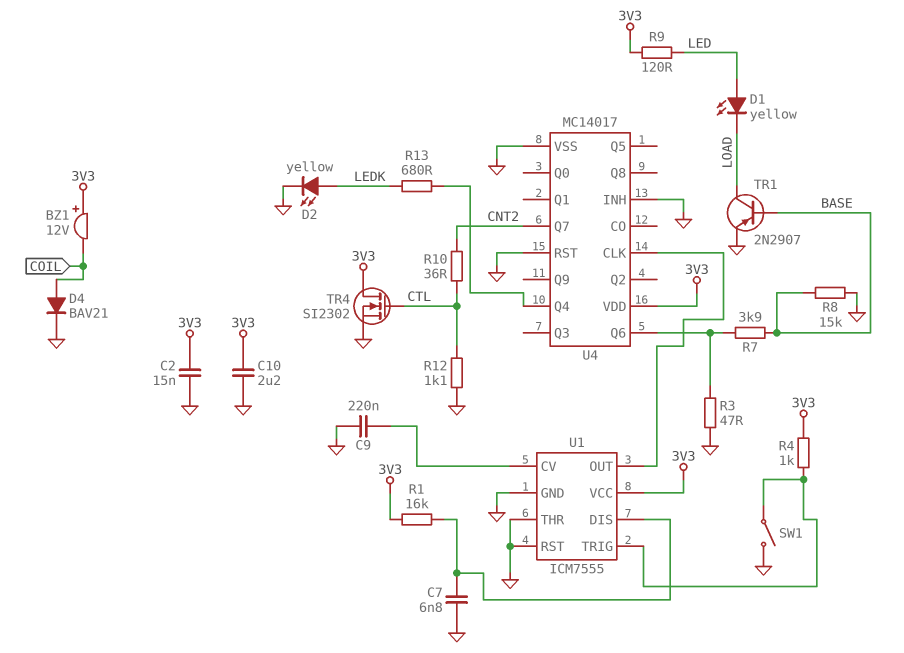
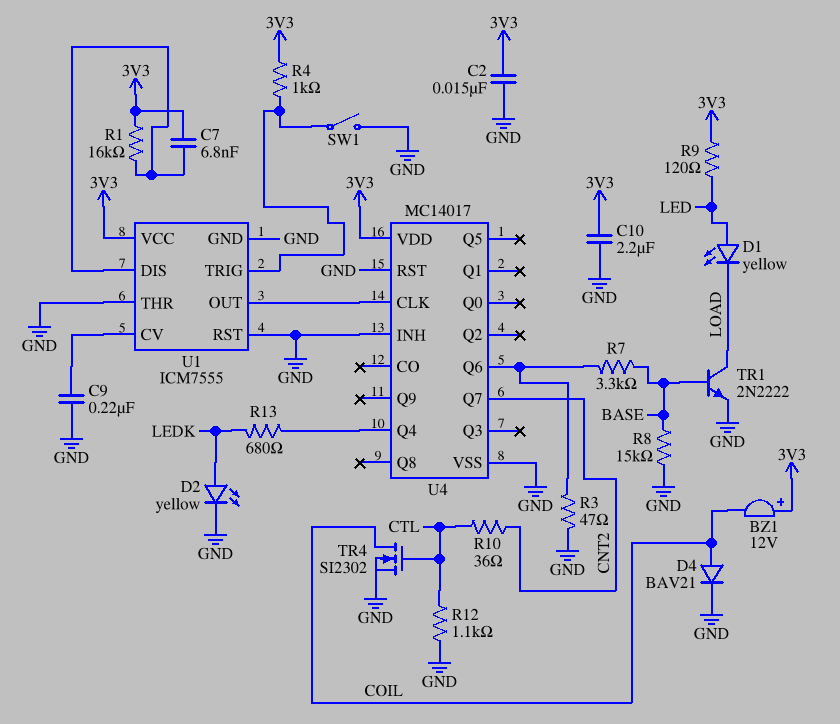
C7: 6.8nF (GND, U1/DIS) -> 6.8nF (3V3, U1/DIS)
R7: 3.9k (BASE, U4/Q6) -> 3.3k (BASE, U4/Q6)
TR1: PNP 2N2907 (B BASE, C LOAD, E GND) -> NPN 2N2222 (B BASE, C LOAD, E GND)
TR4: NMOS SI2302 (G CTL, D 3V3, S GND) -> NMOS SI2302 (G CTL, D COIL, S GND)

